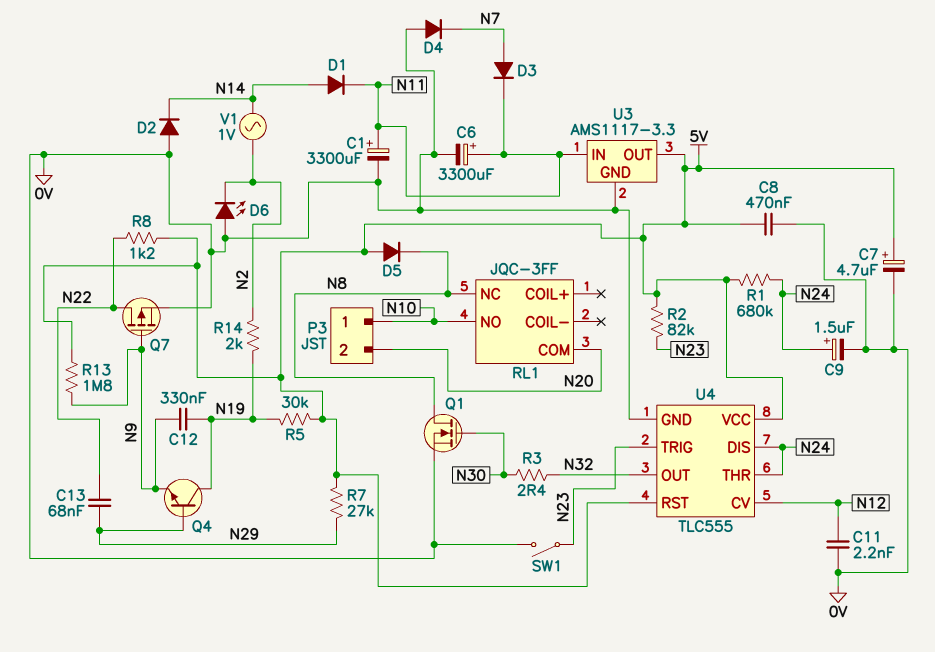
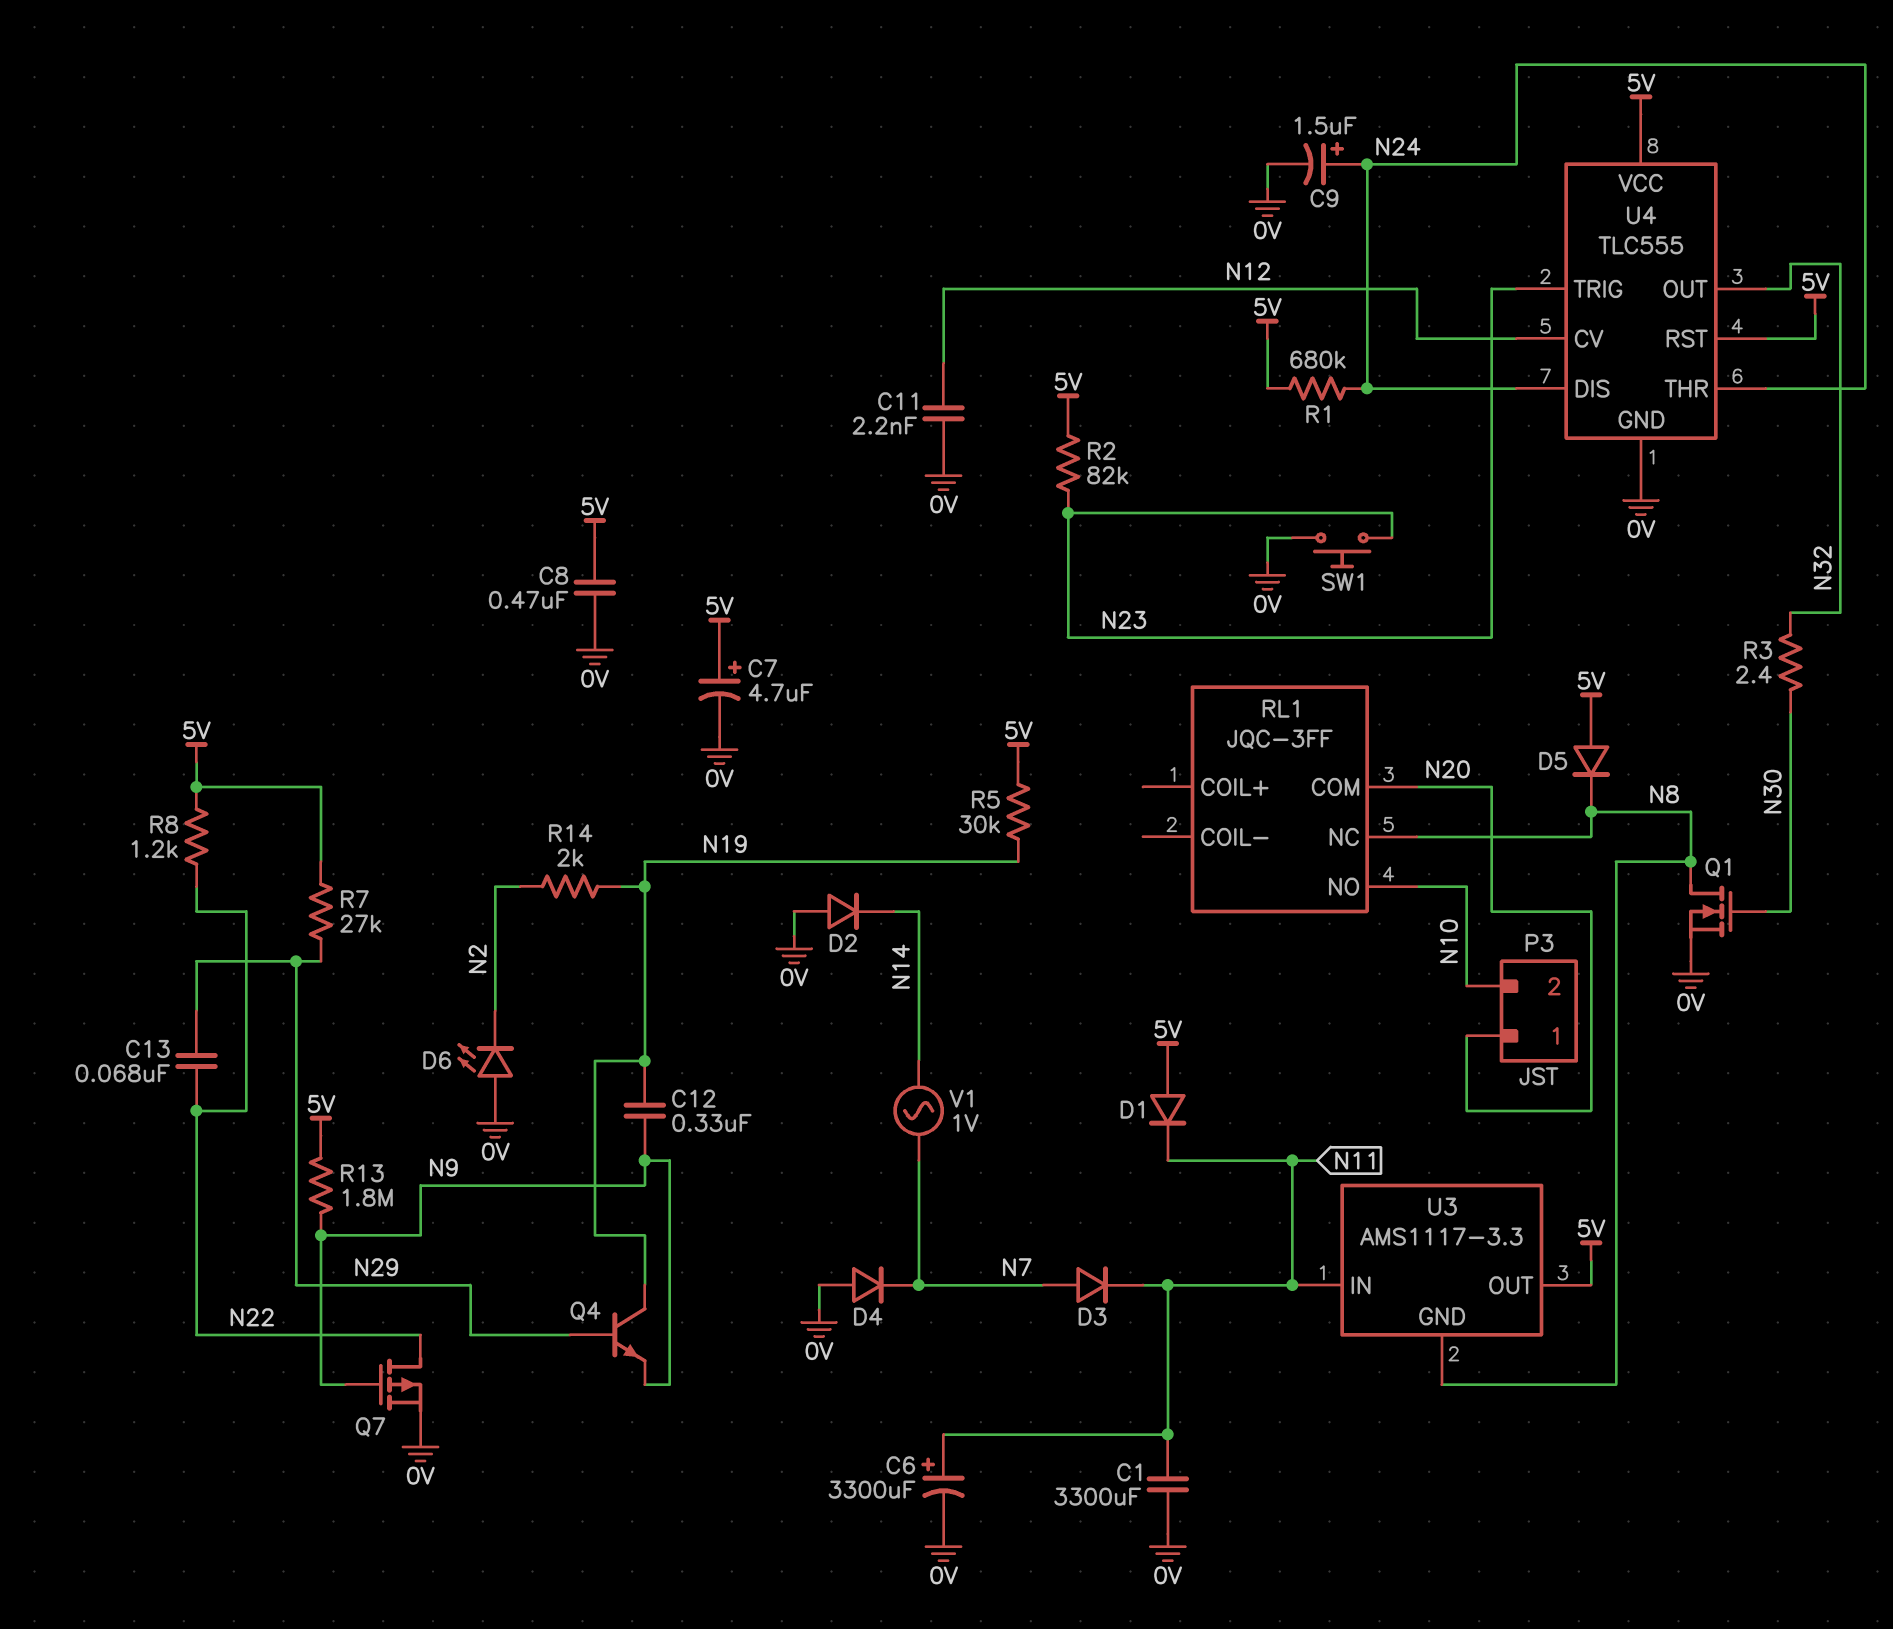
C1: 3300uF (plus N11, minus 0V) -> 3300uF (0V, N11)
D1: diode (A N14, K N11) -> diode (A 5V, K N11)
P3 pin 1: N10 -> N20
P3 pin 2: N20 -> N10
SW1: switch (0V, N23) -> button (0V, N23)
U3 pin GND: 0V -> N8
V1: AC 1V (N2, N14) -> AC 1V (N7, N14)

